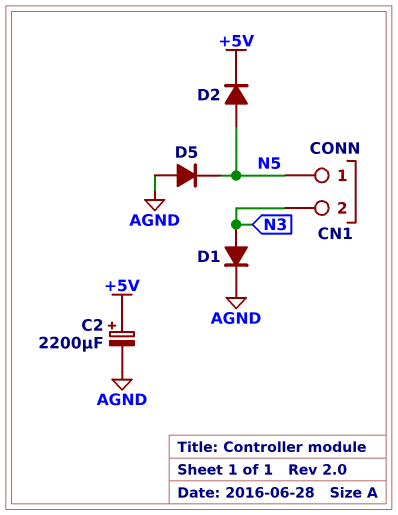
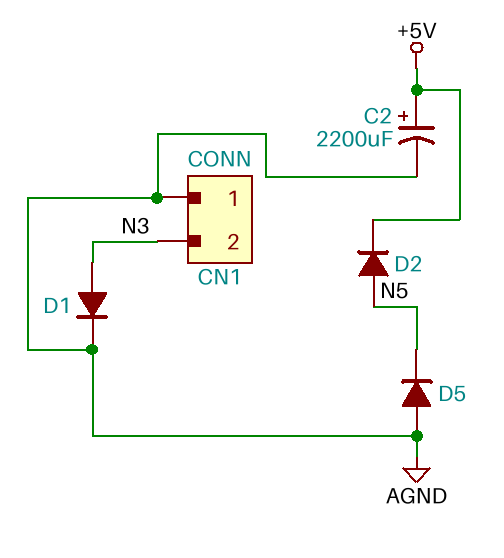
CN1 pin 1: N5 -> AGND

